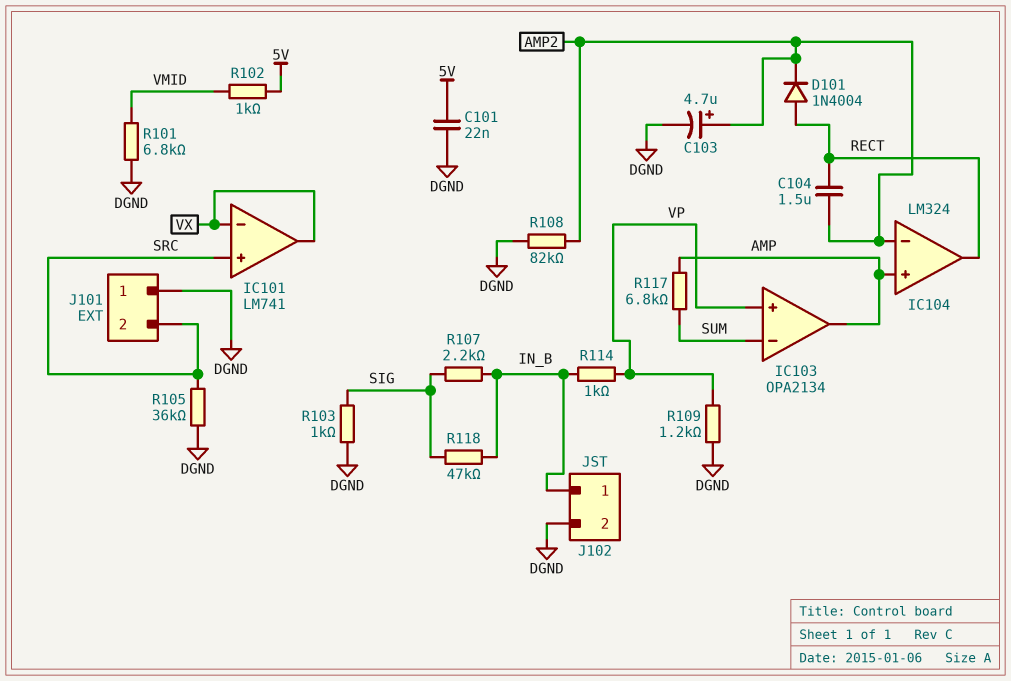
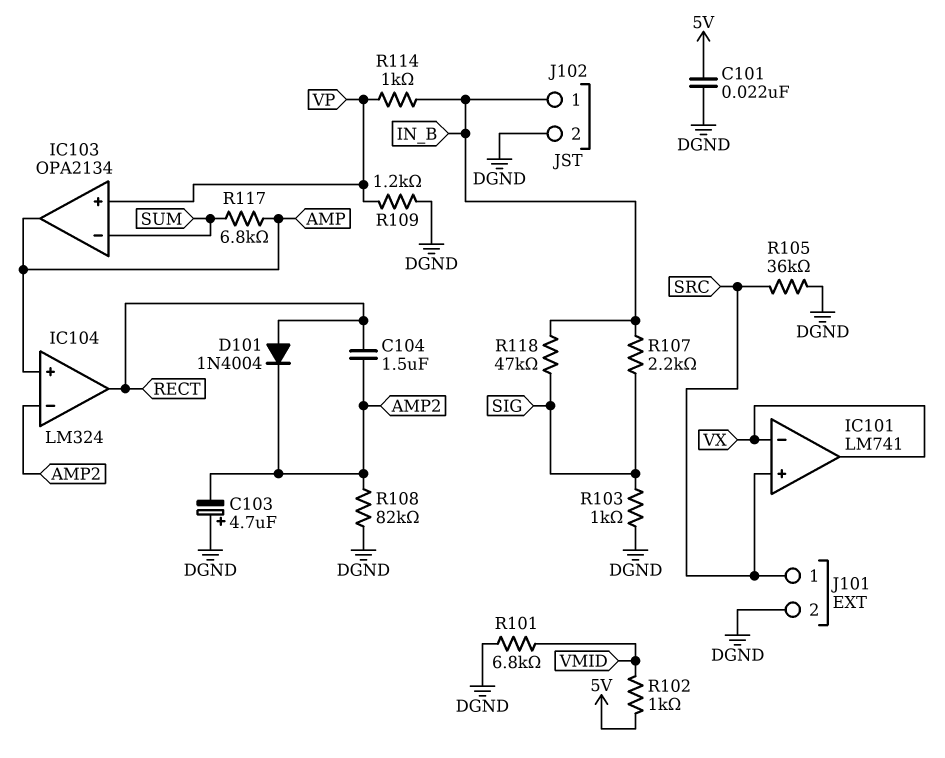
C103: 4.7uF (plus AMP2, minus DGND) -> 4.7uF (plus DGND, minus AMP2)
J101 pin 1: DGND -> SRC
J101 pin 2: SRC -> DGND

